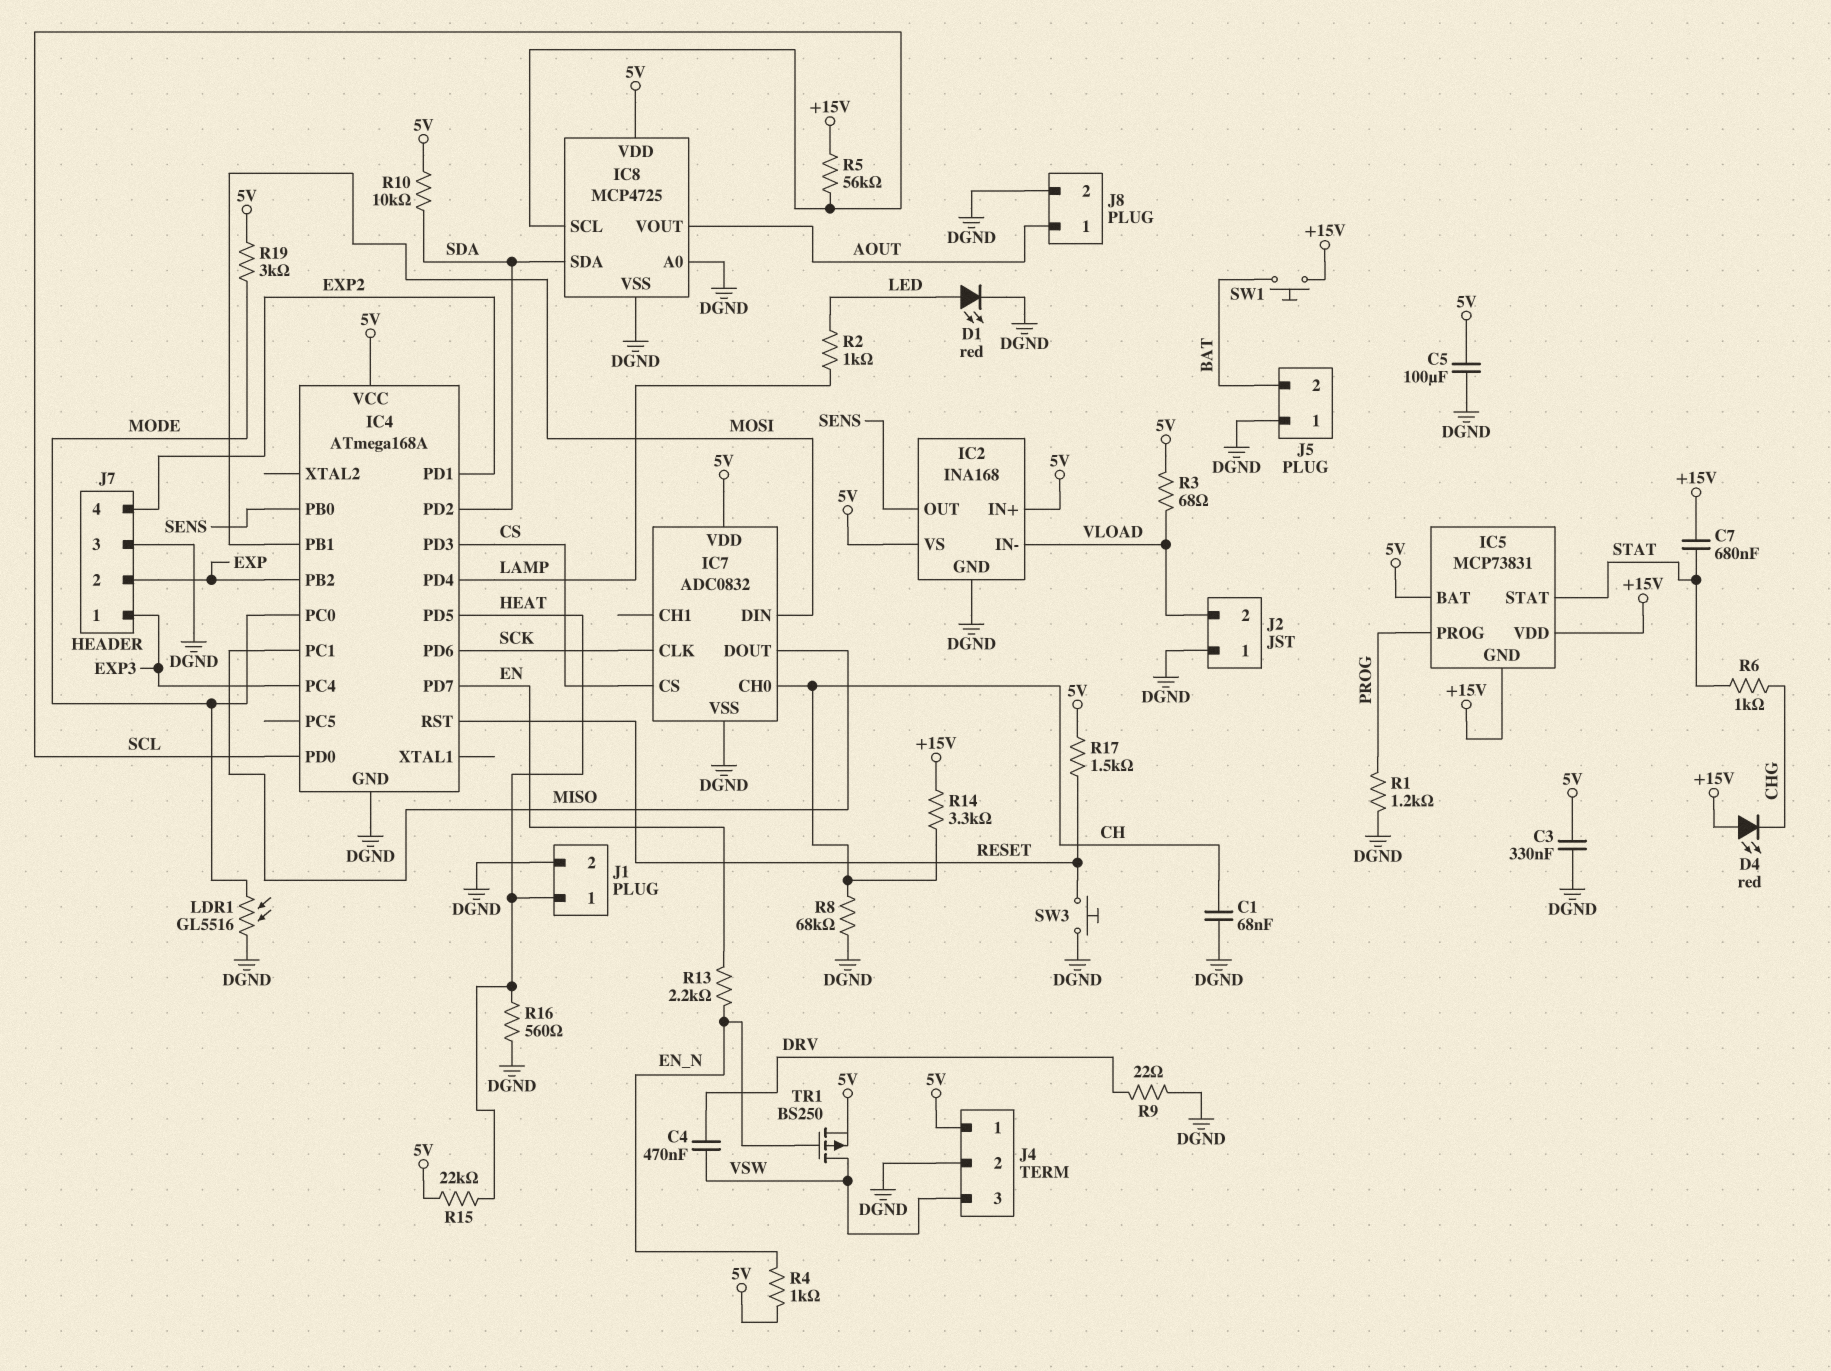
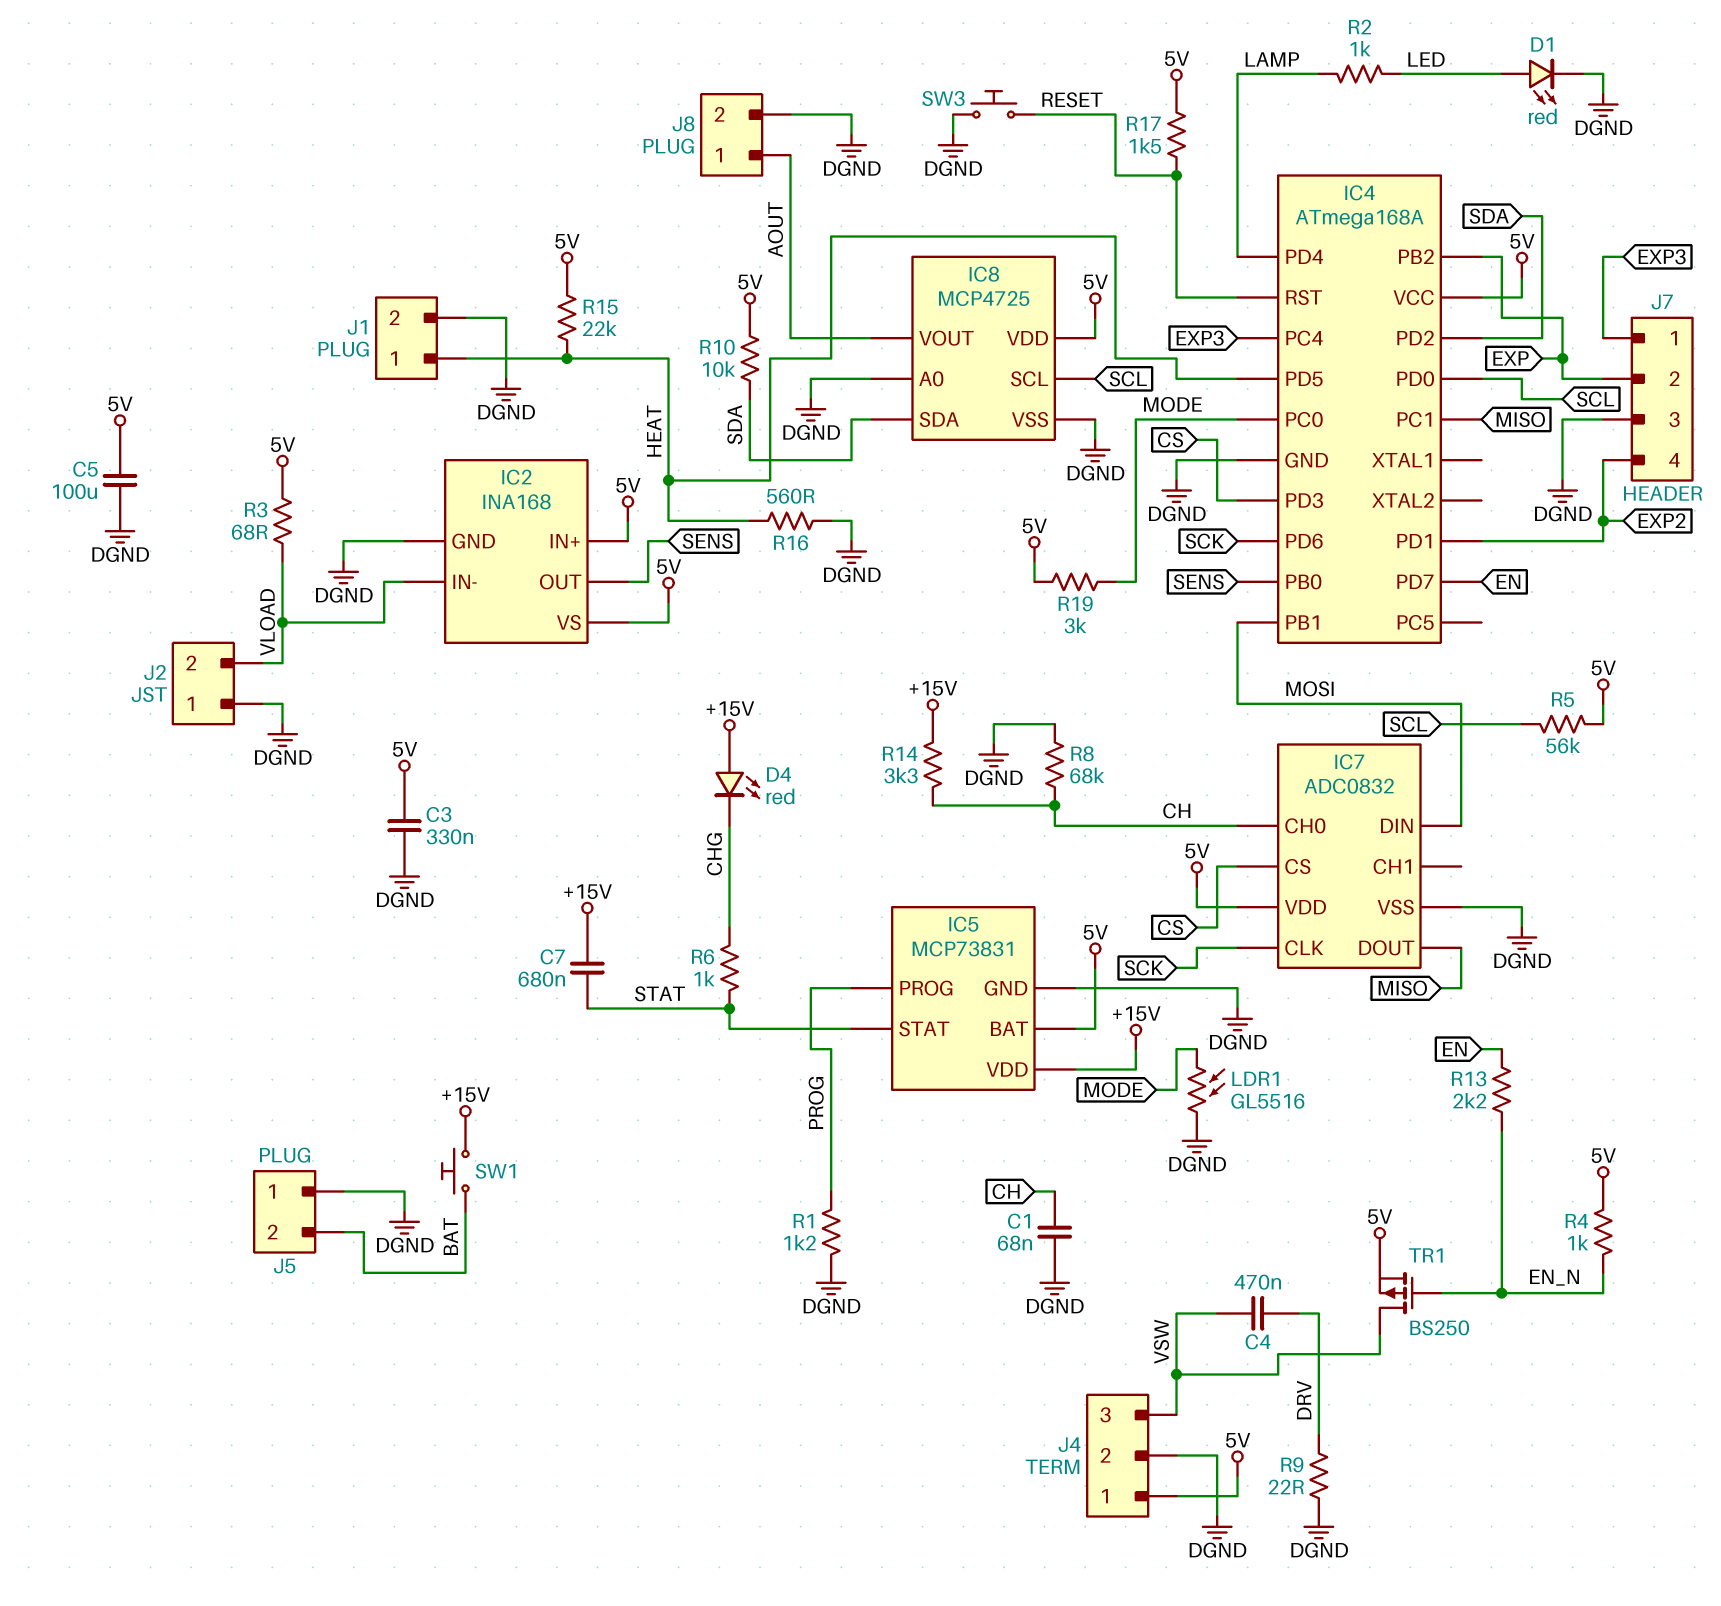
IC5 pin GND: +15V -> DGND
R5: 56k (+15V, SCL) -> 56k (5V, SCL)

